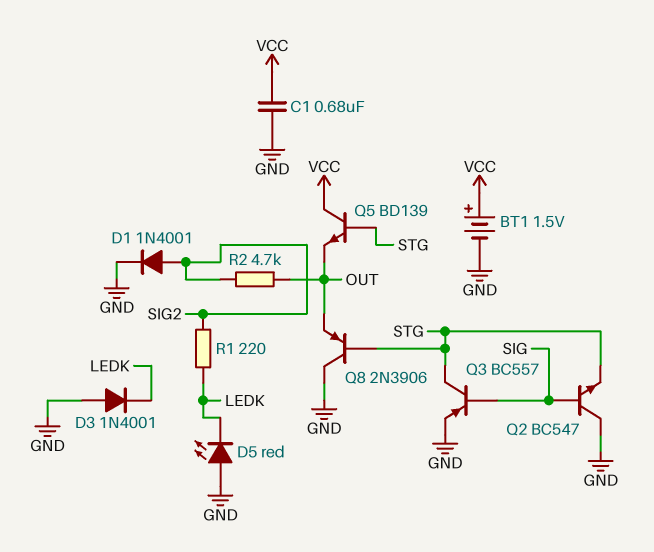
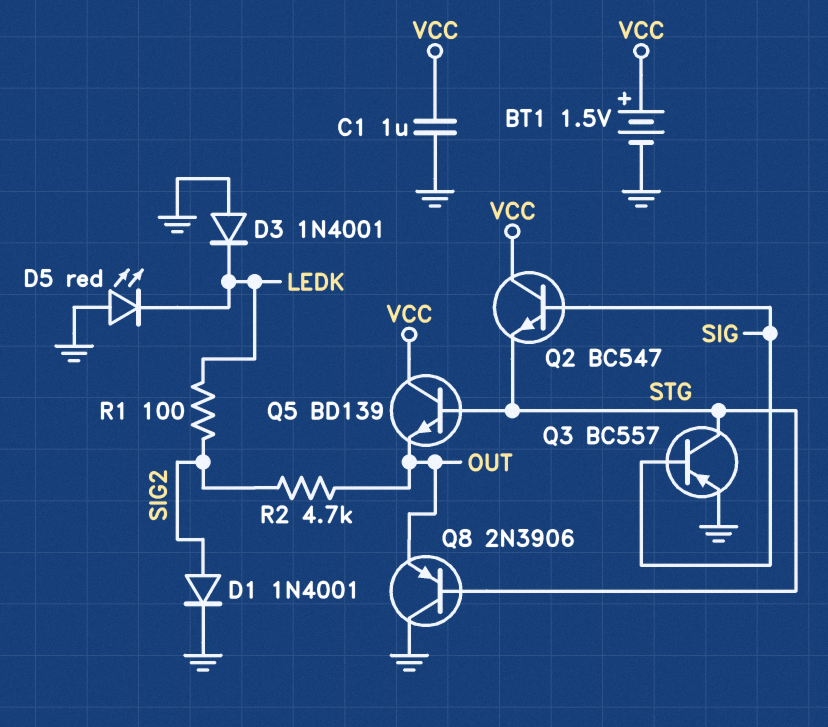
C1: 680nF (GND, VCC) -> 1uF (GND, VCC)
Q2: NPN BC547 (B SIG, C GND, E STG) -> NPN BC547 (B SIG, C VCC, E STG)
R1: 220 (LEDK, SIG2) -> 100 (LEDK, SIG2)

